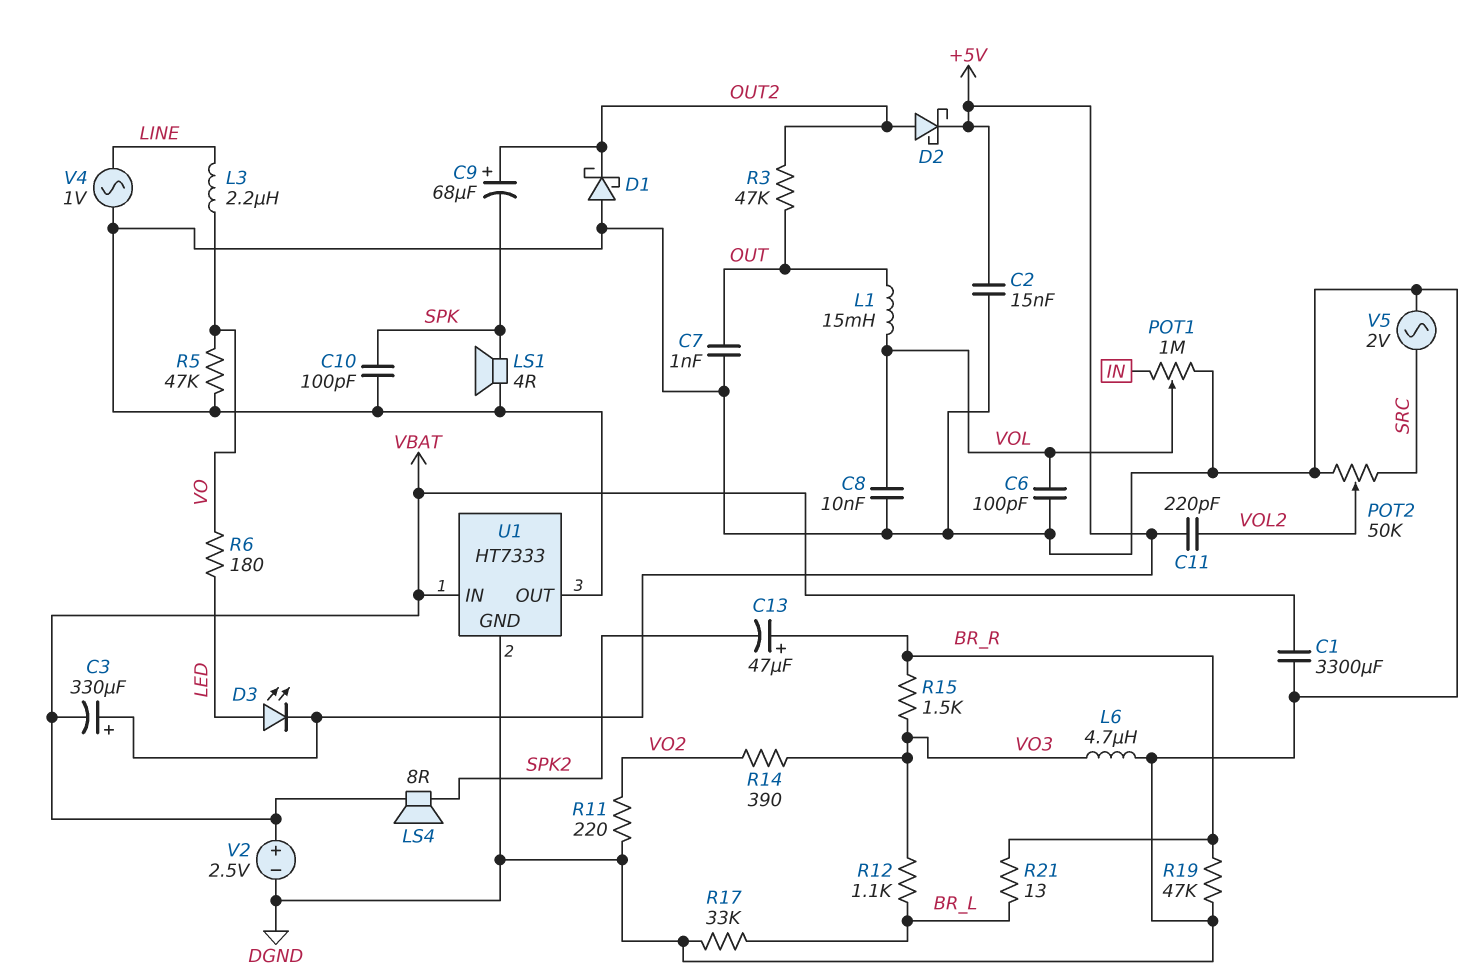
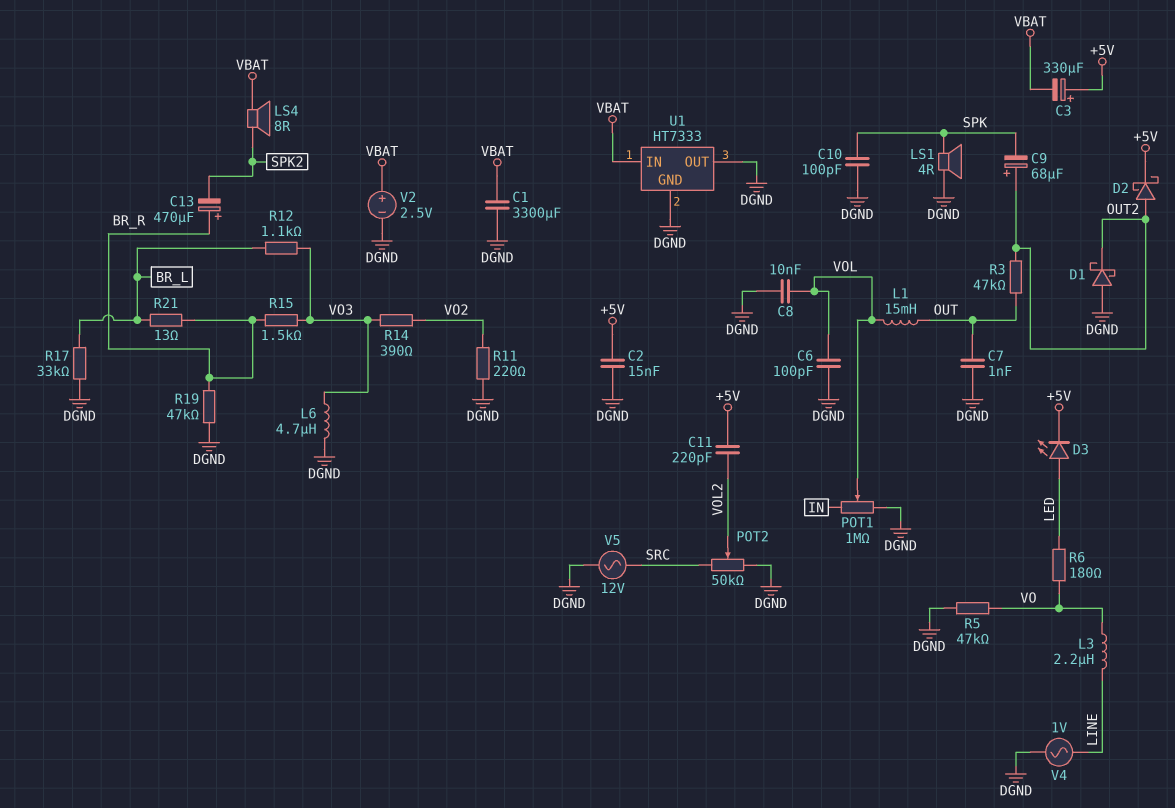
C13: 47uF (plus BR_R, minus SPK2) -> 470uF (plus BR_R, minus SPK2)
V5: AC 2V (DGND, SRC) -> AC 12V (DGND, SRC)

